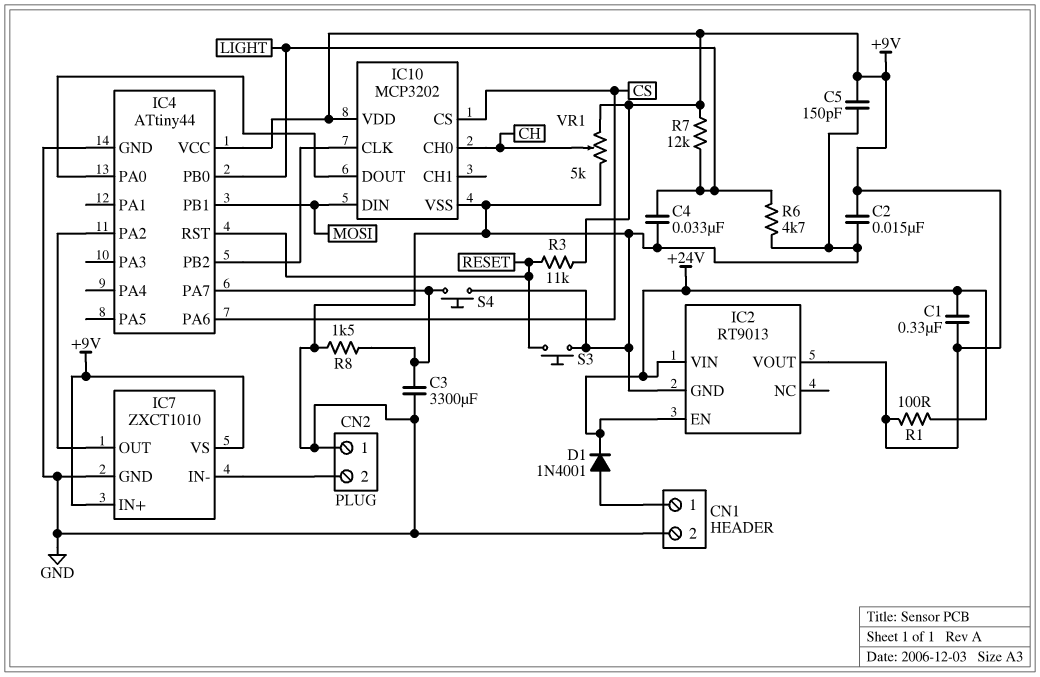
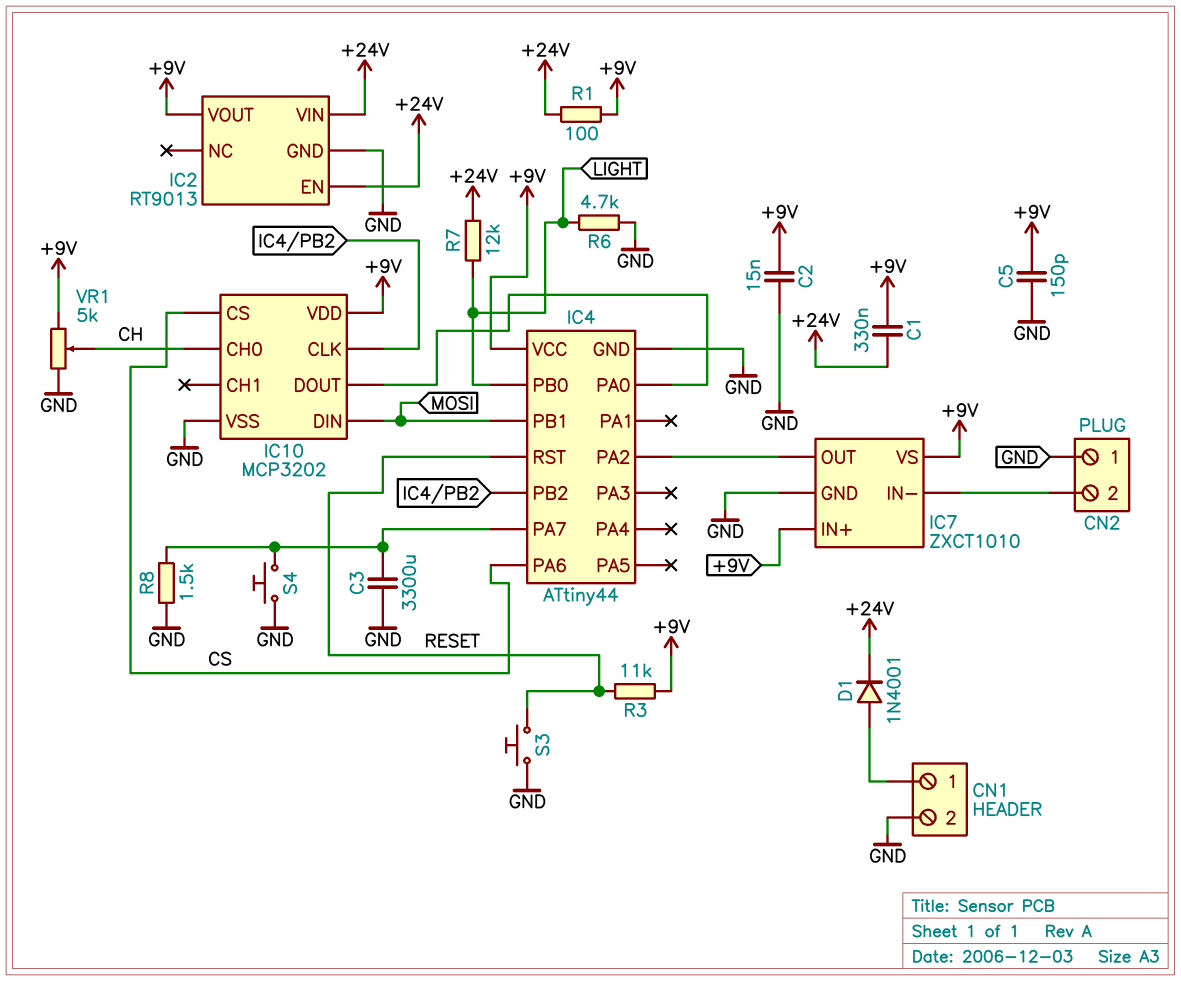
C4: 33nF (GND, LIGHT) -> none
R7: 12k (+9V, LIGHT) -> 12k (+24V, LIGHT)

